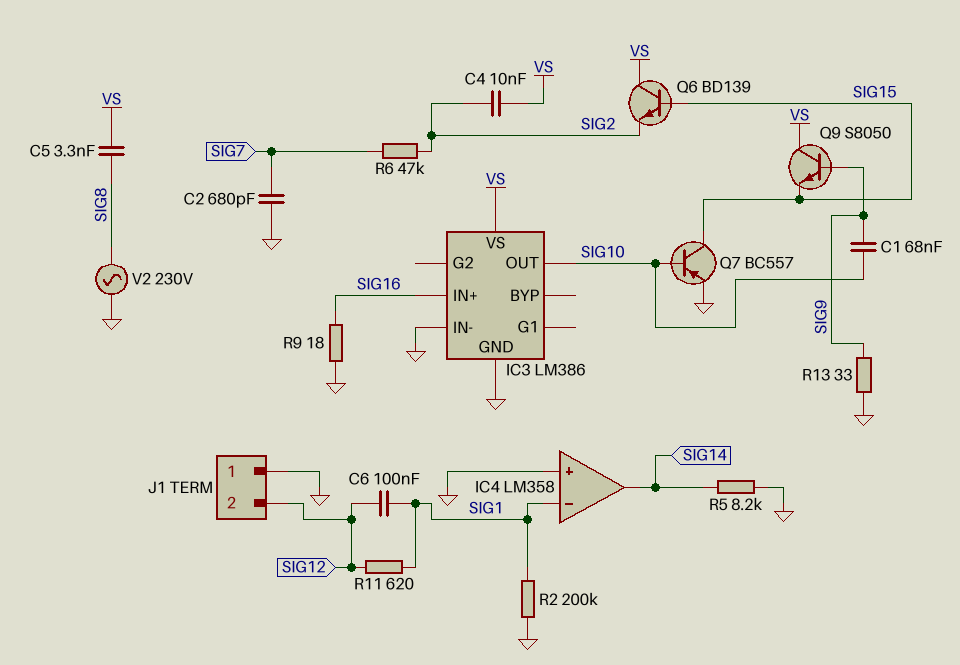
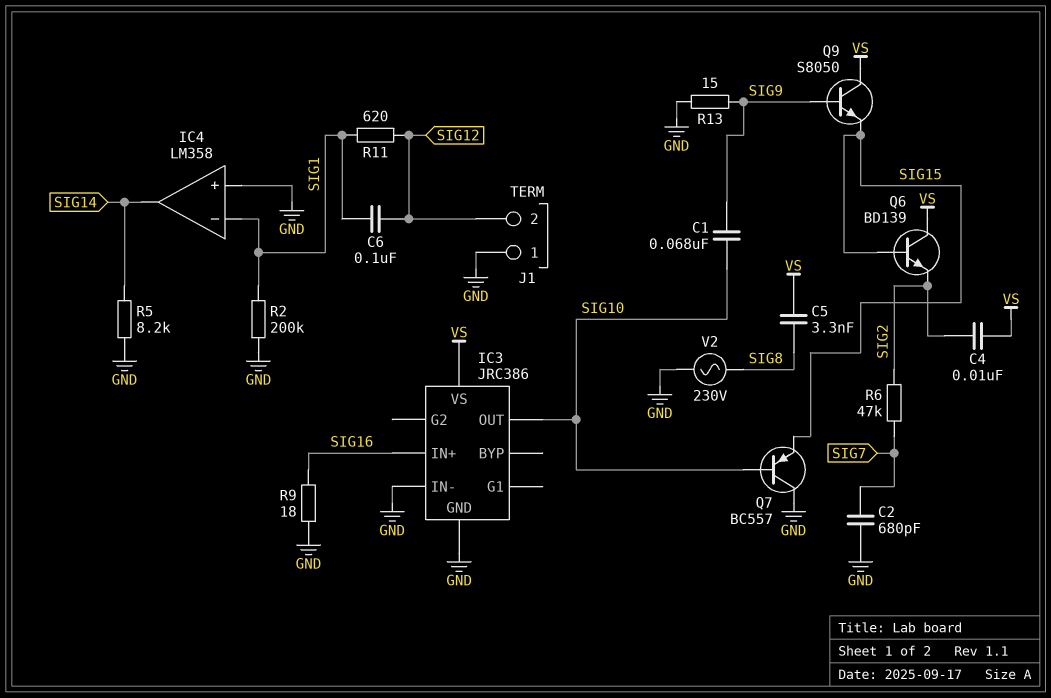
IC3: LM386 -> JRC386
Q7: PNP BC557 (B SIG10, C SIG15, E GND) -> PNP BC557 (B SIG10, C GND, E SIG15)
R13: 33 (GND, SIG9) -> 15 (GND, SIG9)

